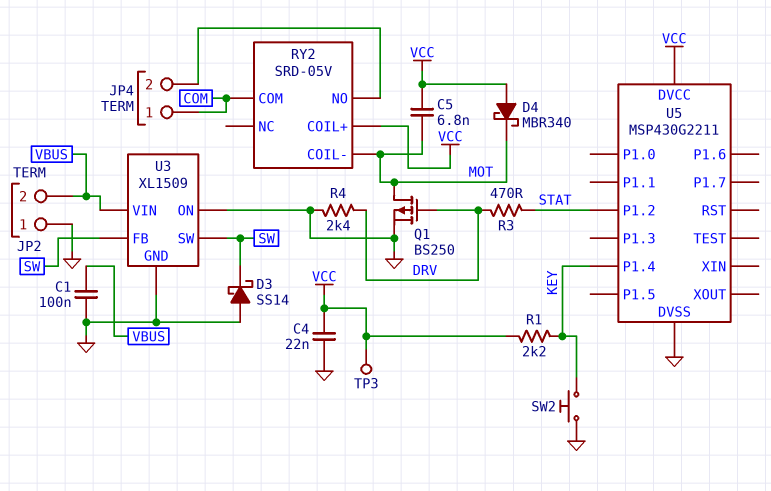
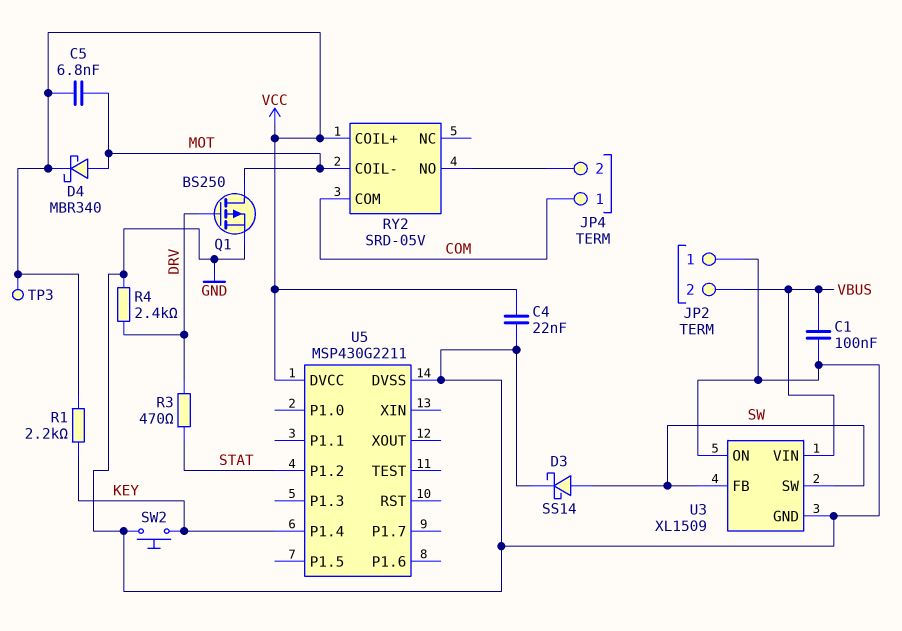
D3: schottky SS14 (A GND, K SW) -> schottky SS14 (A SW, K GND)
D4: schottky MBR340 (A VCC, K MOT) -> schottky MBR340 (A MOT, K VCC)

